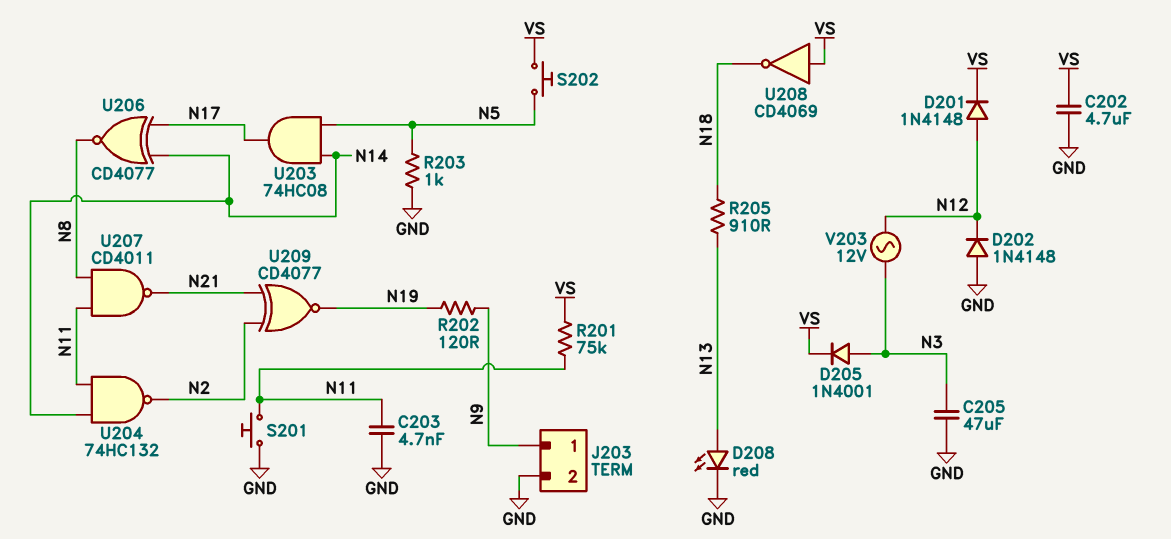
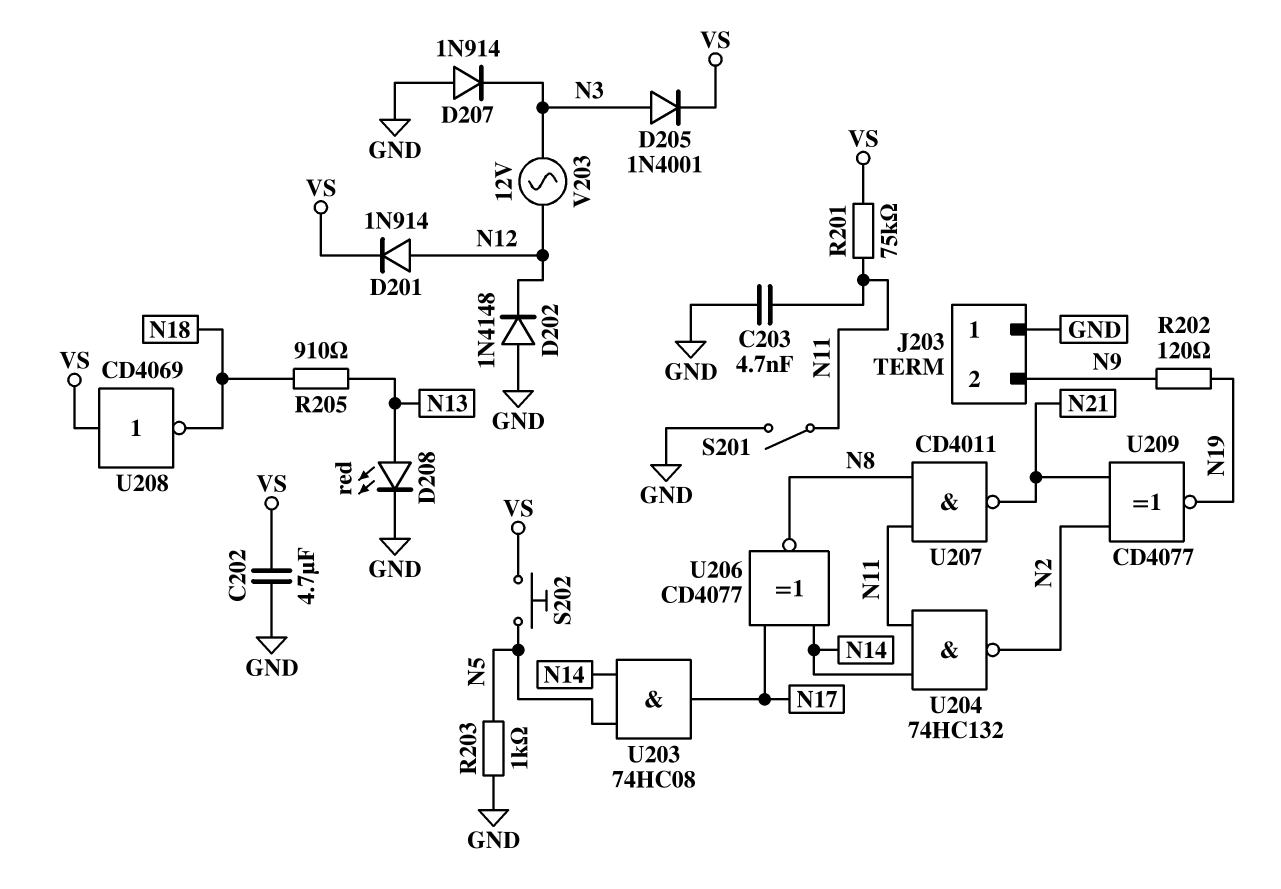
C205: 47uF (GND, N3) -> none
D201: diode 1N4148 (A N12, K VS) -> diode 1N914 (A N12, K VS)
D207: none -> diode 1N914 (A GND, K N3)
J203 pin 1: N9 -> GND
J203 pin 2: GND -> N9
S201: button (GND, N11) -> switch (GND, N11)

